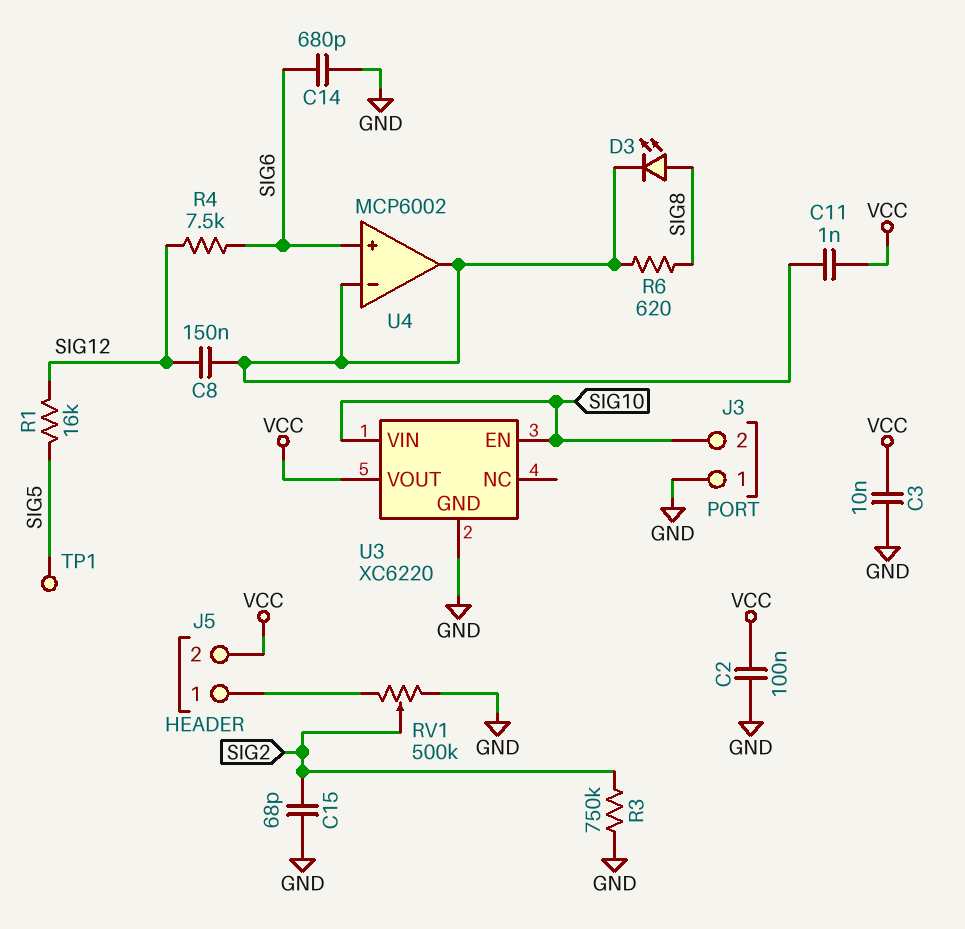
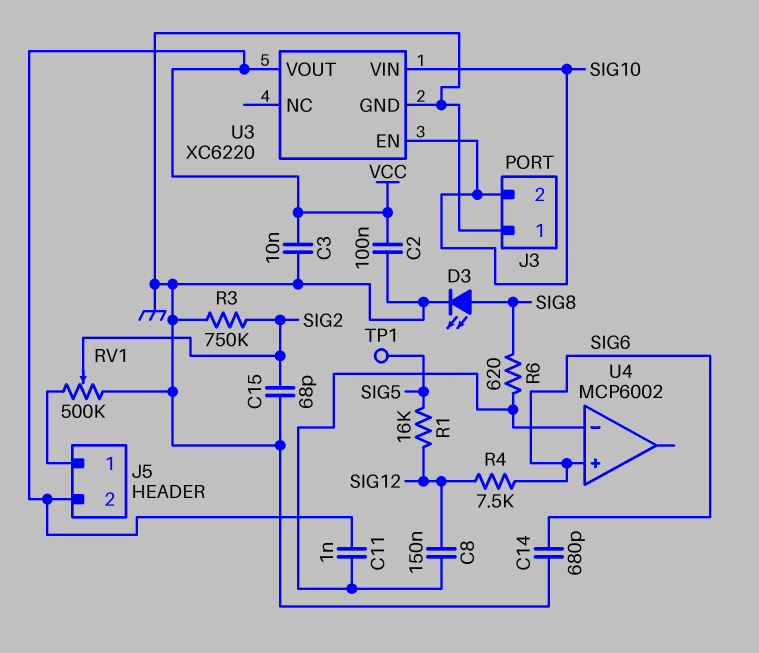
D3: LED (A SIG8, K U4/in-) -> LED (A SIG8, K GND)
U4 pin out: U4/in- -> none

